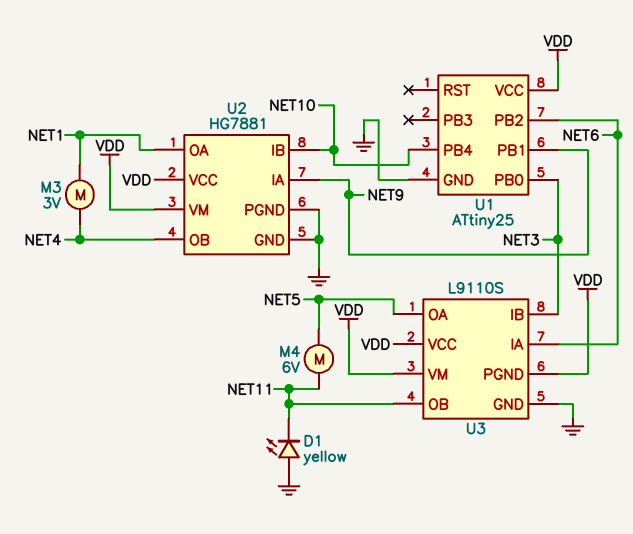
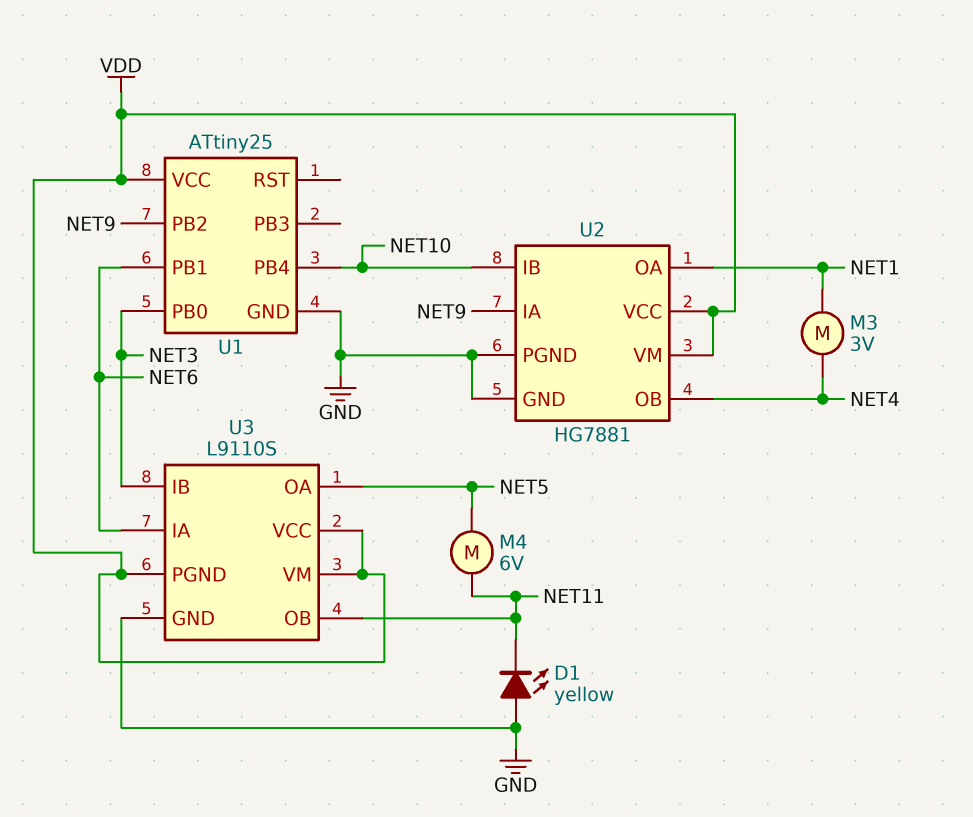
U1 pin PB1: NET9 -> NET6
U1 pin PB2: NET6 -> NET9

